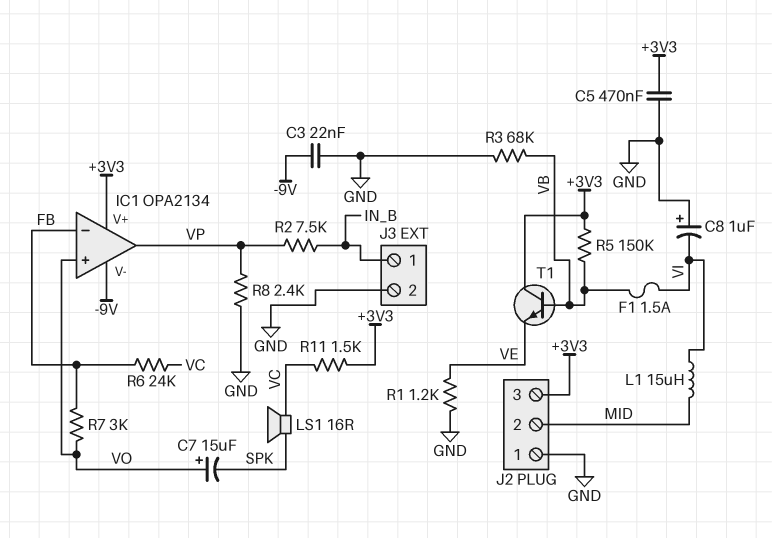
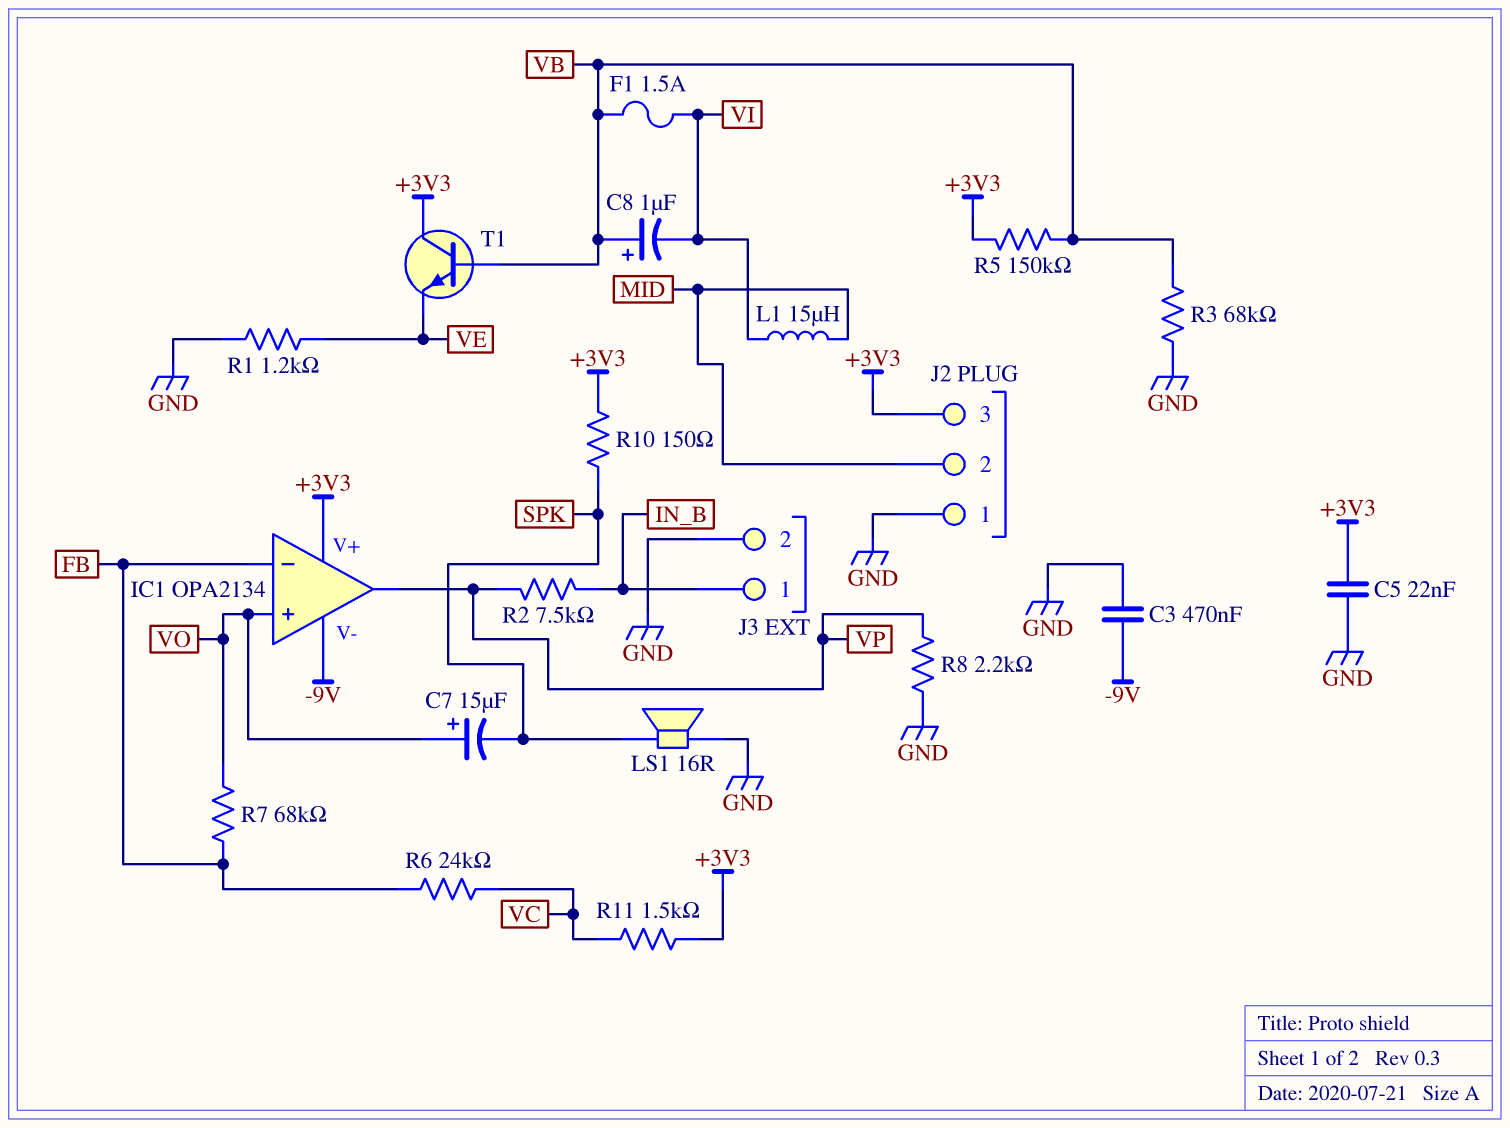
C3: 22nF (-9V, GND) -> 470nF (-9V, GND)
C5: 470nF (+3V3, GND) -> 22nF (+3V3, GND)
C8: 1uF (plus GND, minus VI) -> 1uF (plus VB, minus VI)
LS1: speaker 16R (SPK, VC) -> speaker 16R (GND, SPK)
R7: 3k (FB, VO) -> 68k (FB, VO)
R8: 2.4k (GND, VP) -> 2.2k (GND, VP)
R10: none -> 150 (+3V3, SPK)

